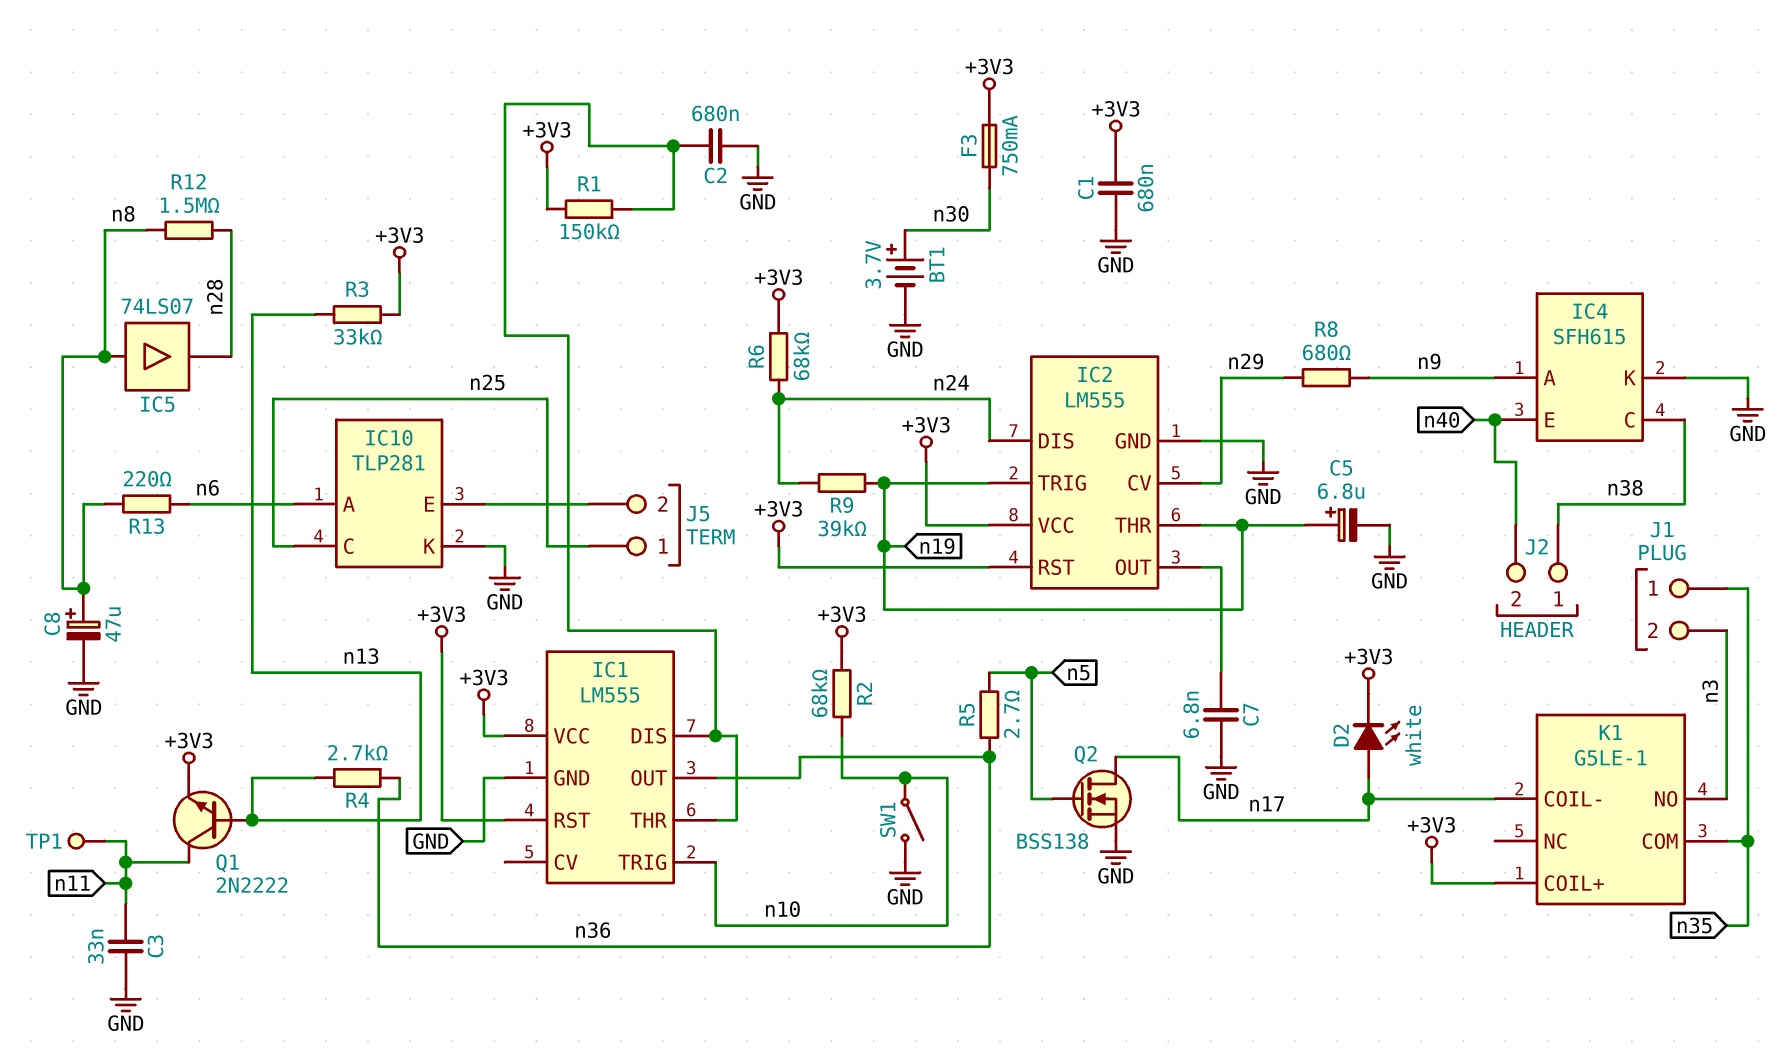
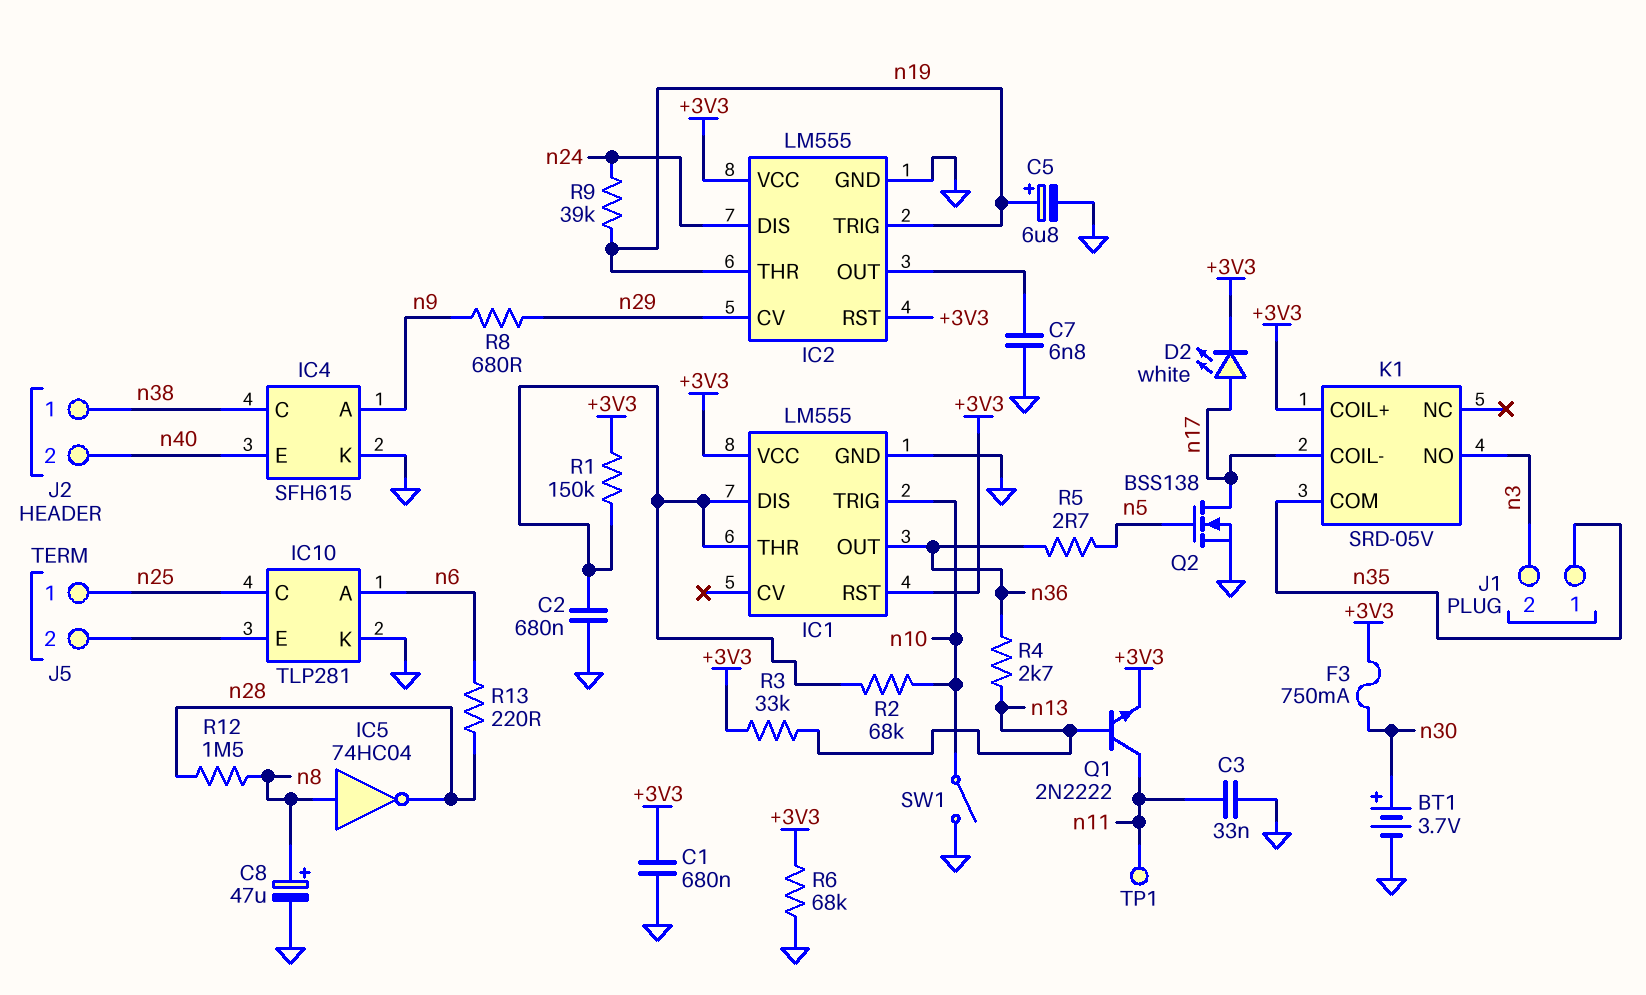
IC5: buffer 74LS07 (in n8, out n28) -> NOT 74HC04 (in n8, out n28)
K1: G5LE-1 -> SRD-05V
R2: 68k (+3V3, n10) -> 68k (IC1/DIS, n10)
R6: 68k (+3V3, n24) -> 68k (+3V3, GND)
R13: 220 (n6, n8) -> 220 (n6, n28)

